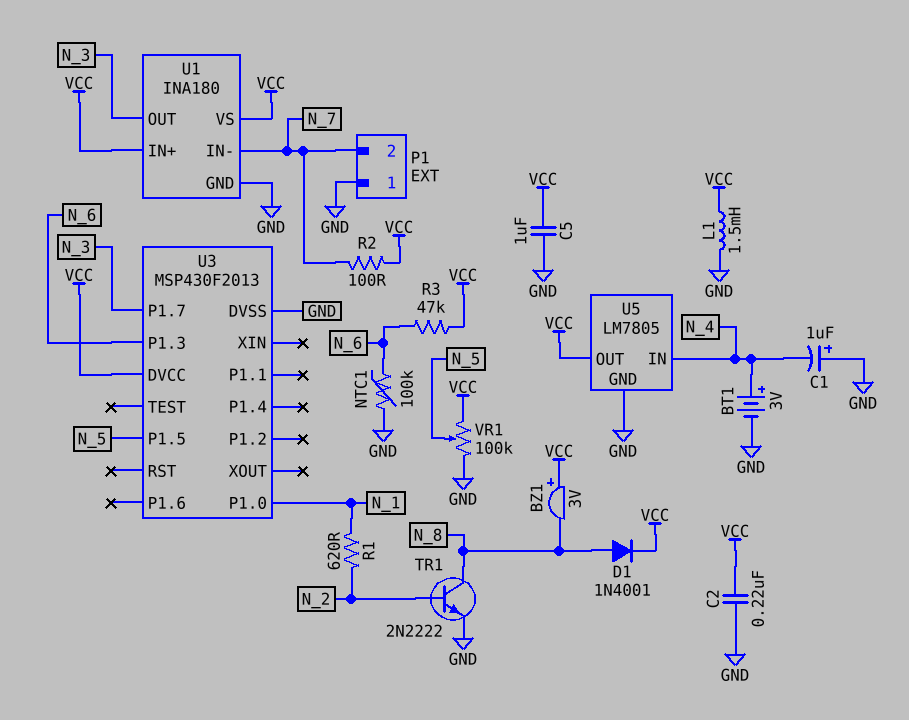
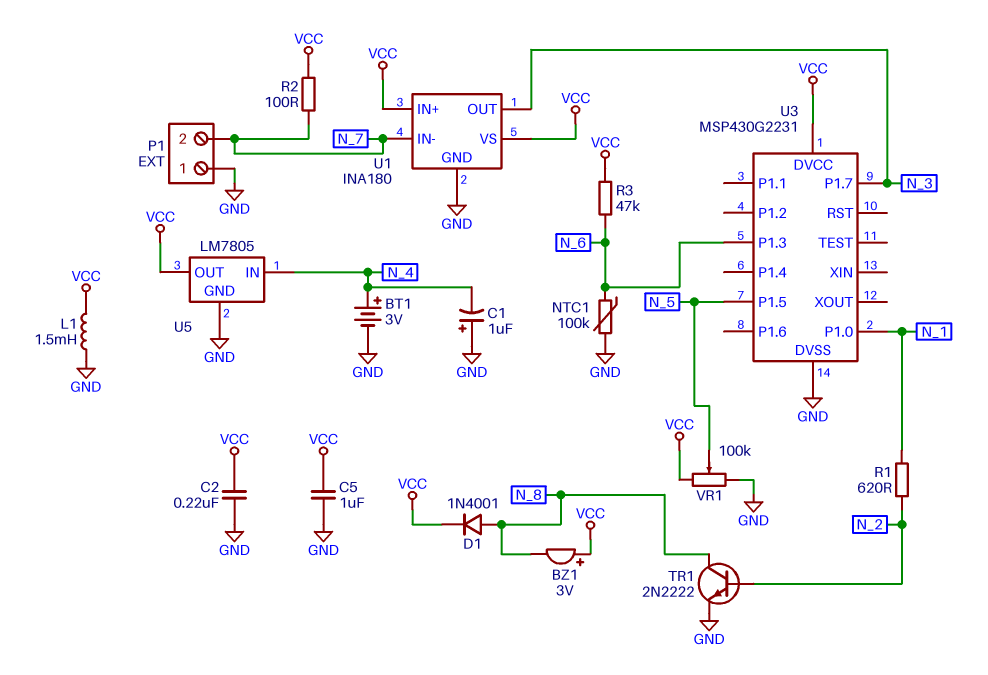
U3: MSP430F2013 -> MSP430G2231

